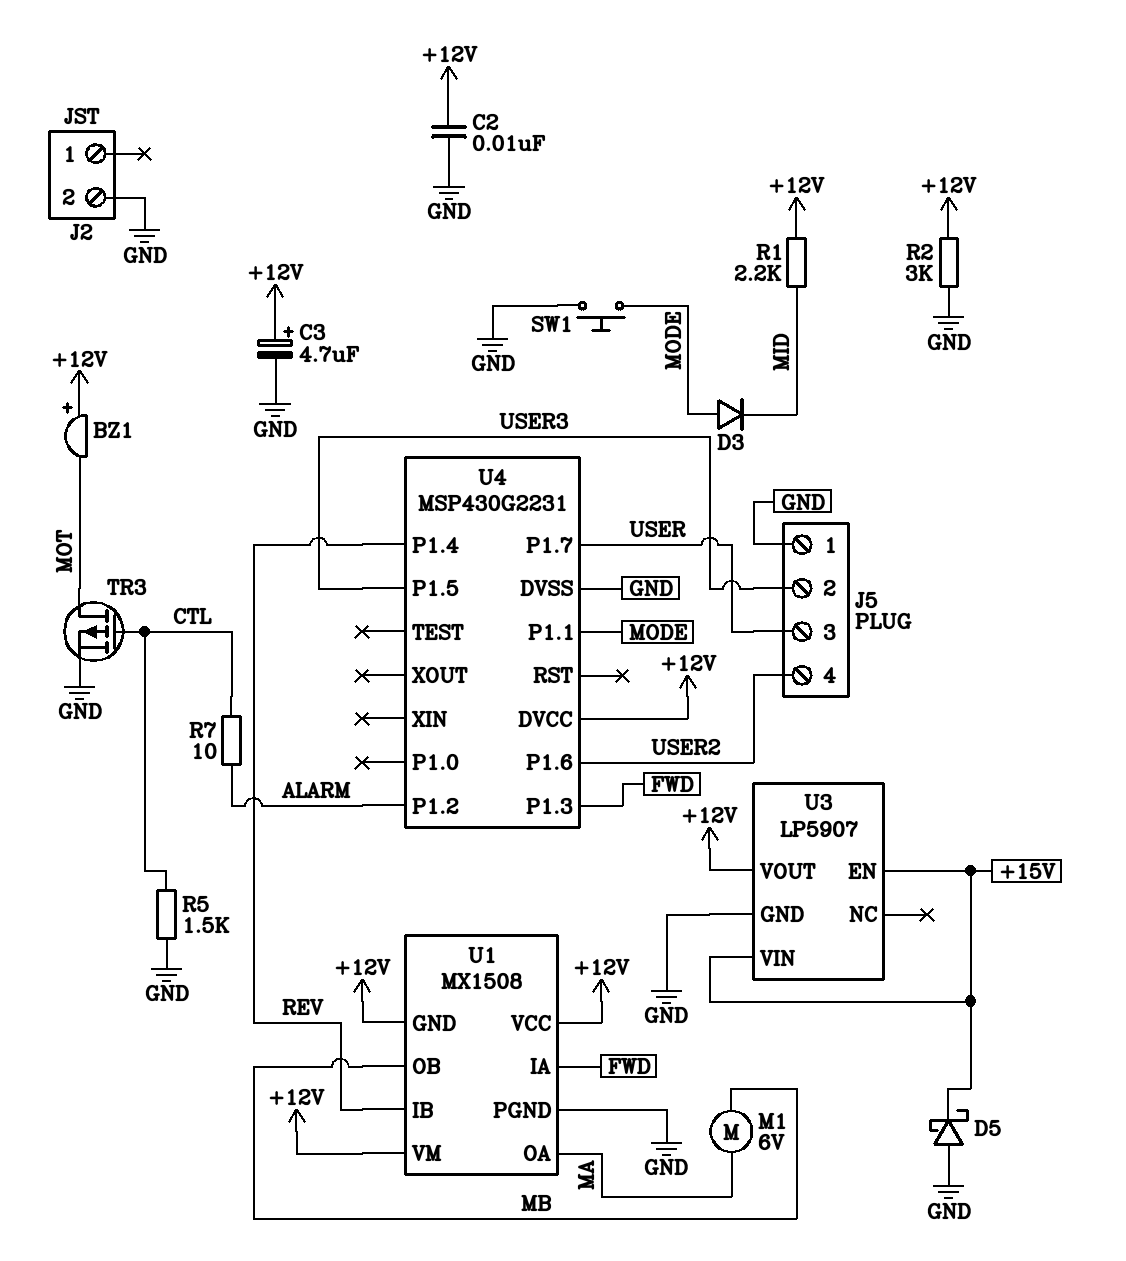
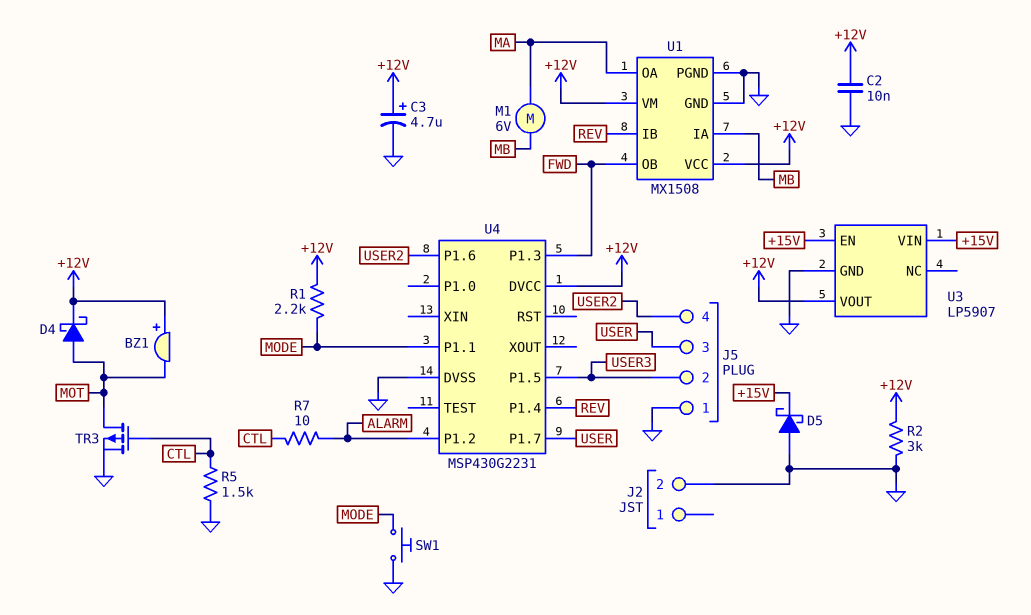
D3: diode (A MODE, K MID) -> none
D4: none -> schottky (A MOT, K +12V)
R1: 2.2k (+12V, MID) -> 2.2k (+12V, MODE)
U1 pin GND: +12V -> GND
U1 pin IA: FWD -> MB
U1 pin OB: MB -> FWD

